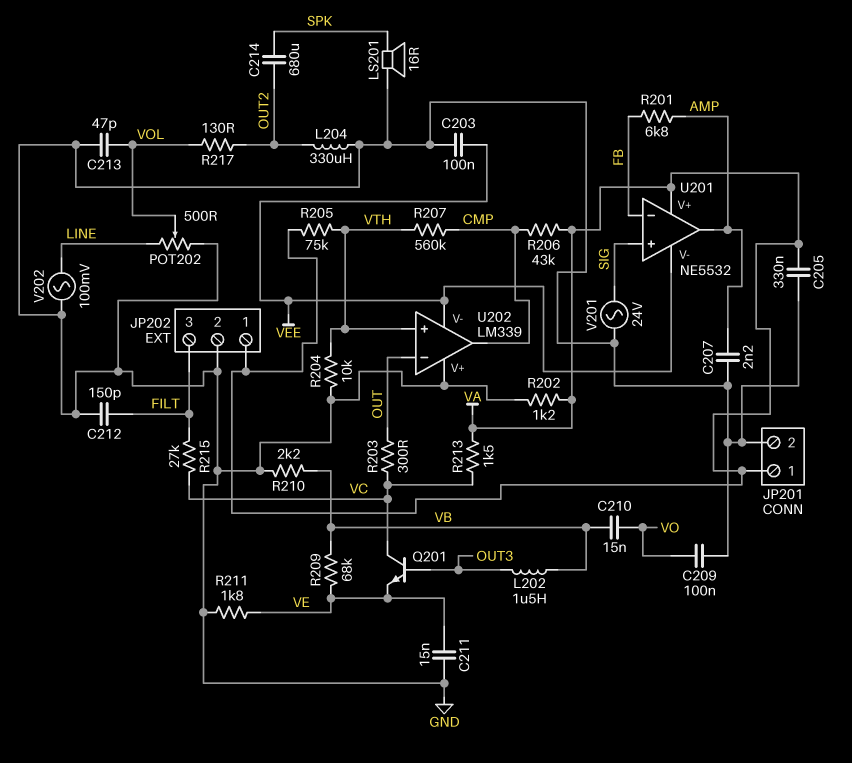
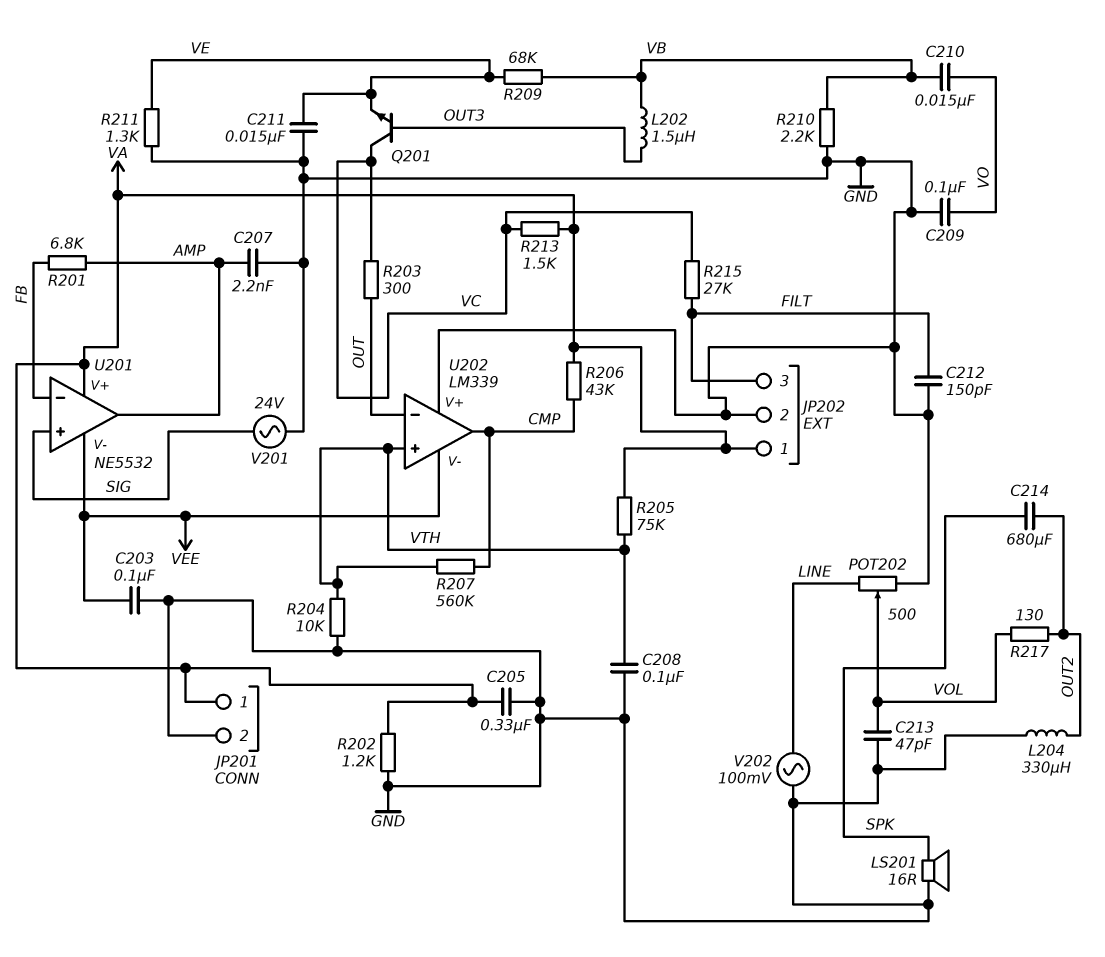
C208: none -> 100nF (GND, VTH)
R211: 1.8k (GND, VE) -> 1.3k (GND, VE)

